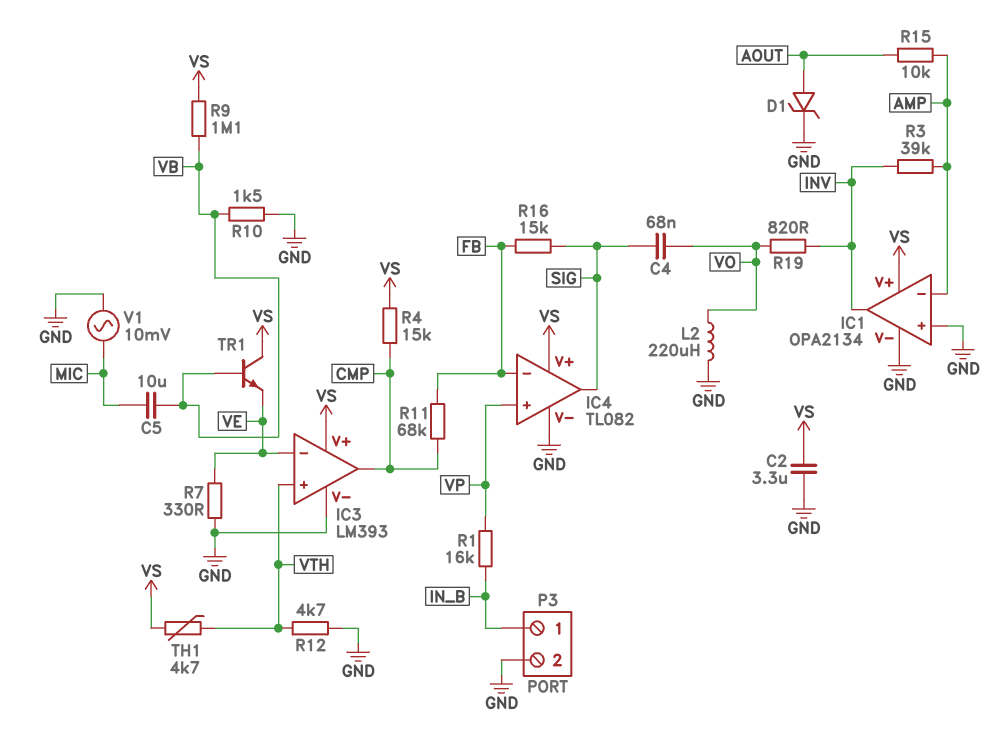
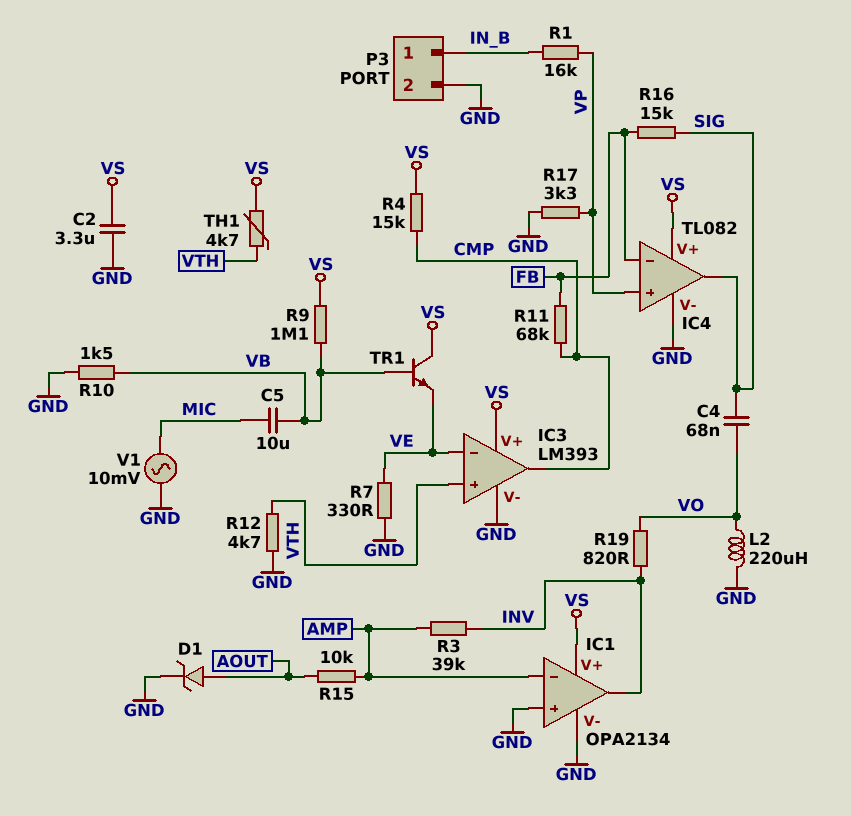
R17: none -> 3.3k (GND, VP)

